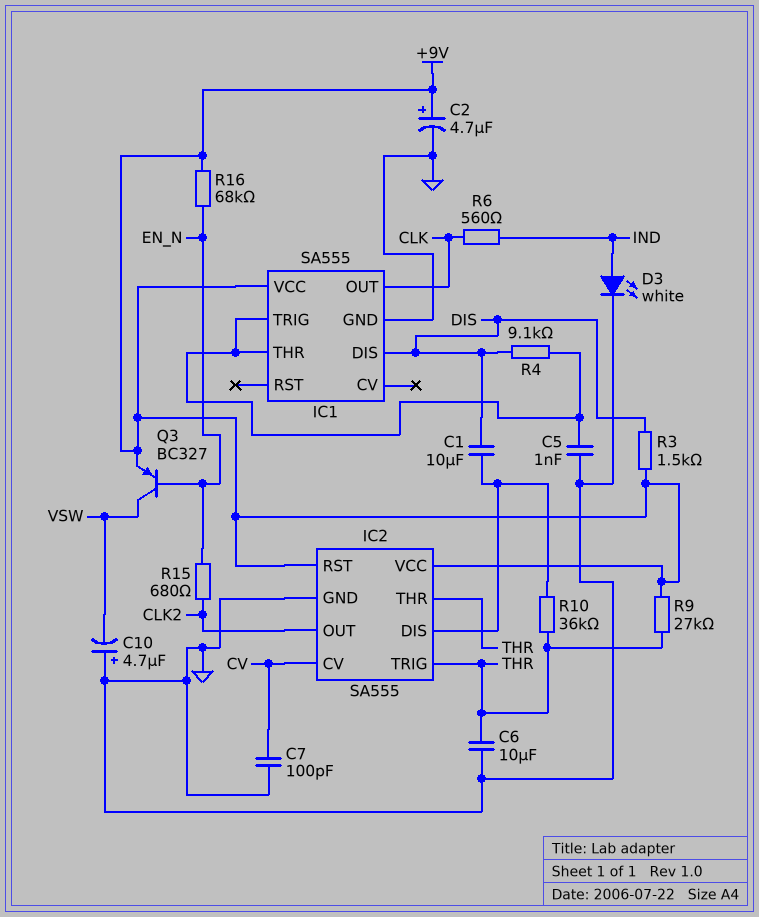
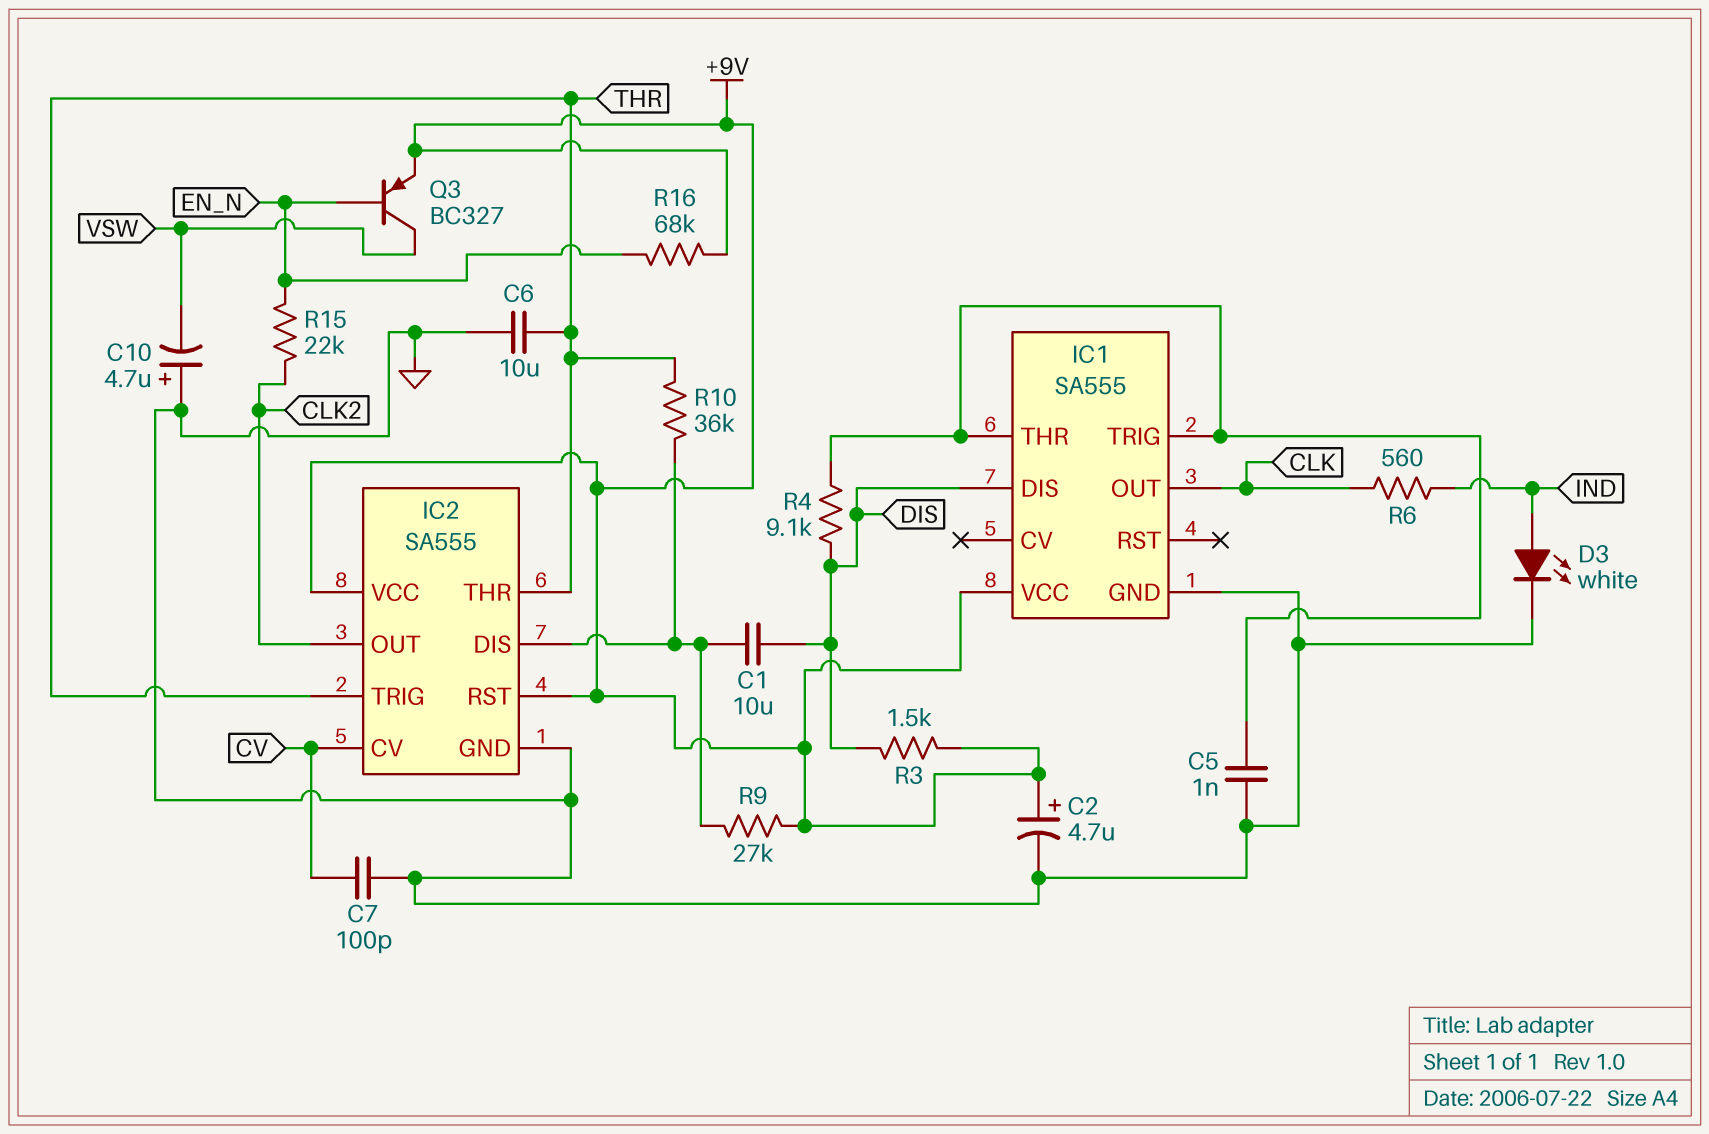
R9: 27k (+9V, THR) -> 27k (+9V, IC2/DIS)
R15: 680 (CLK2, EN_N) -> 22k (CLK2, EN_N)

